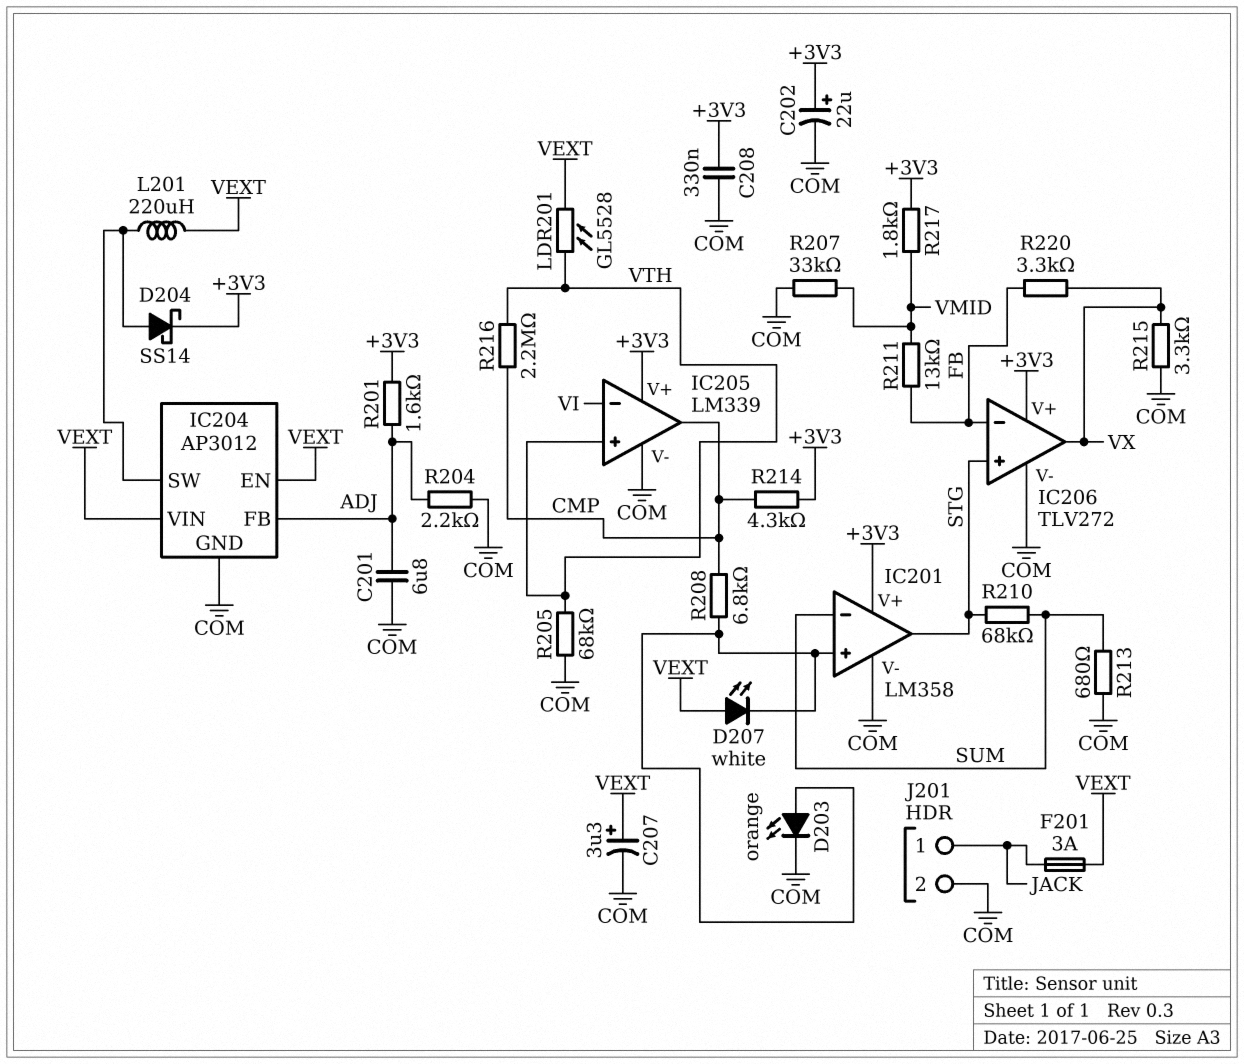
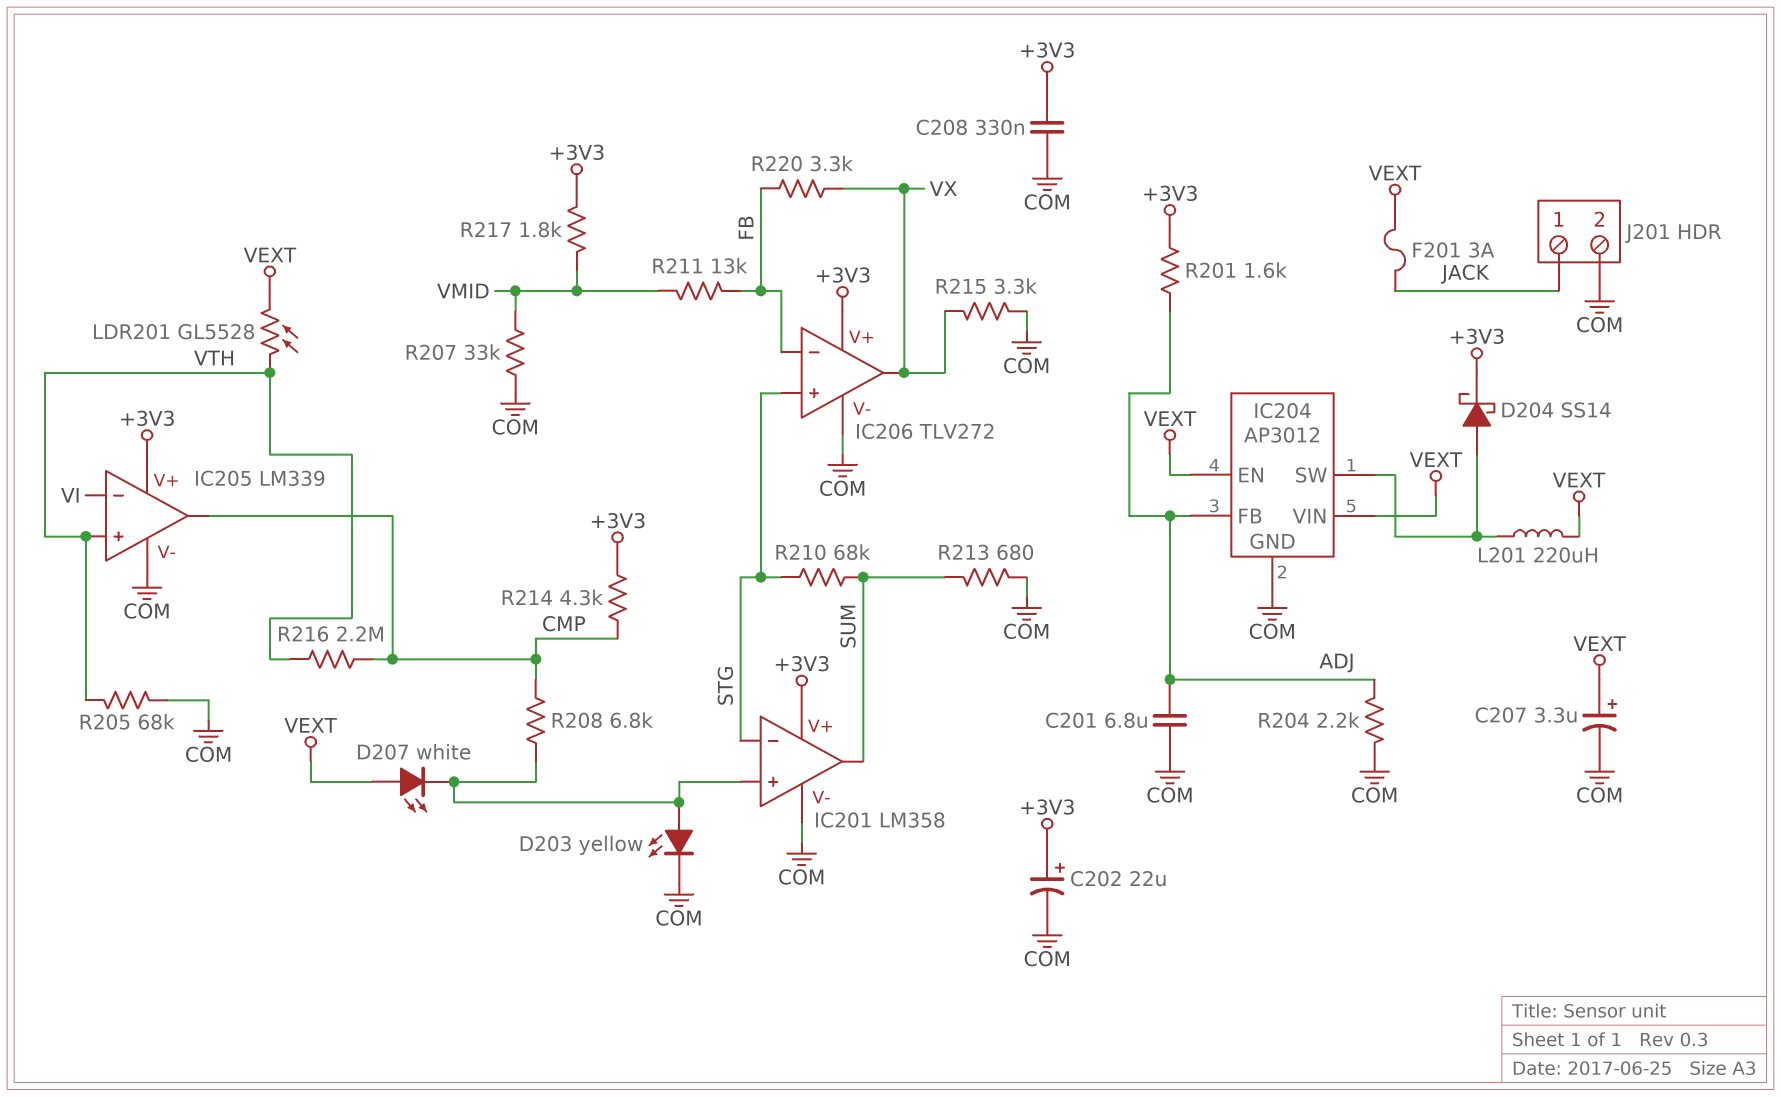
D203: LED orange (A IC201/in+, K COM) -> LED yellow (A IC201/in+, K COM)
IC201 pin in-: SUM -> STG
IC201 pin out: STG -> SUM

